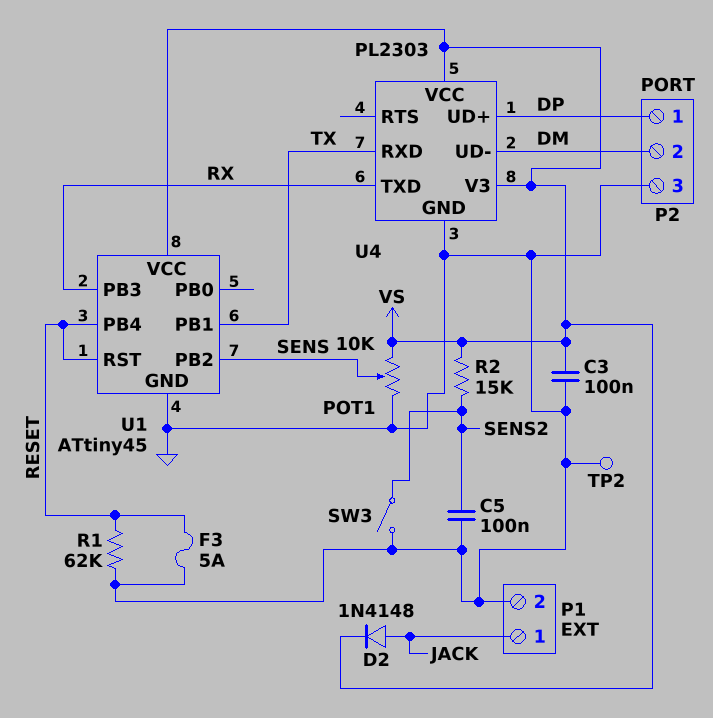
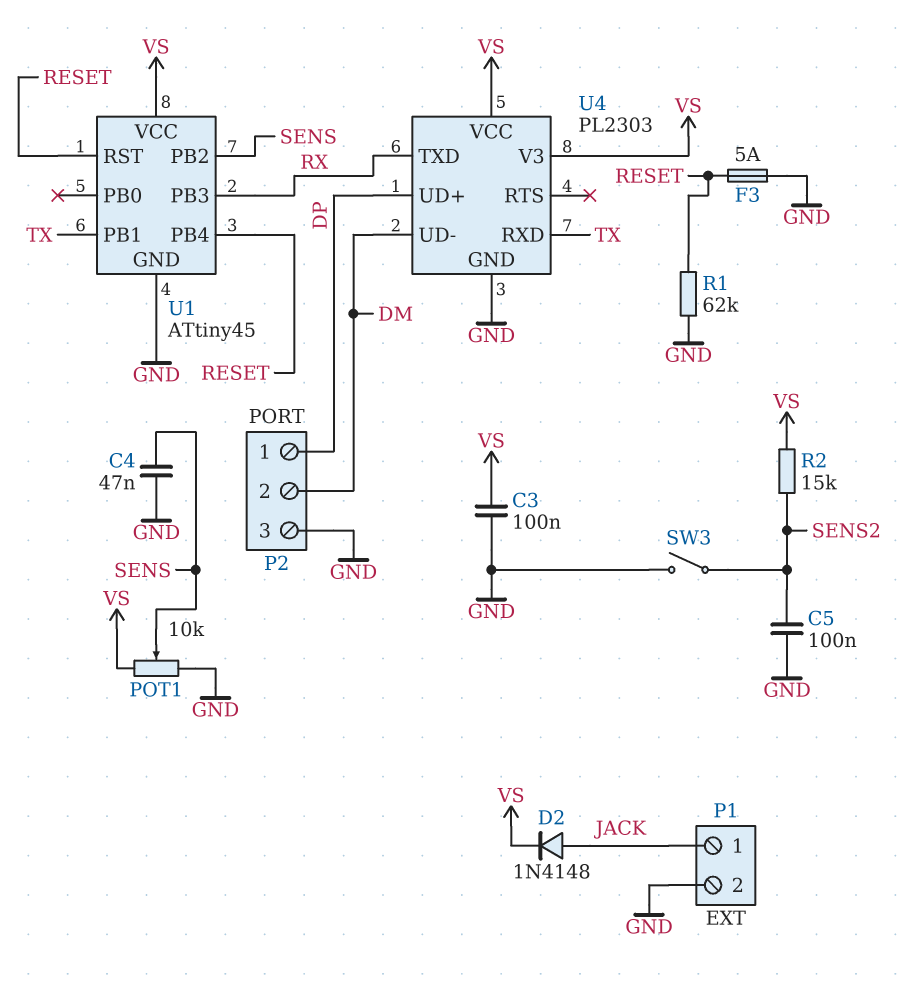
C4: none -> 47nF (GND, SENS)
TP2: test point (GND) -> none

